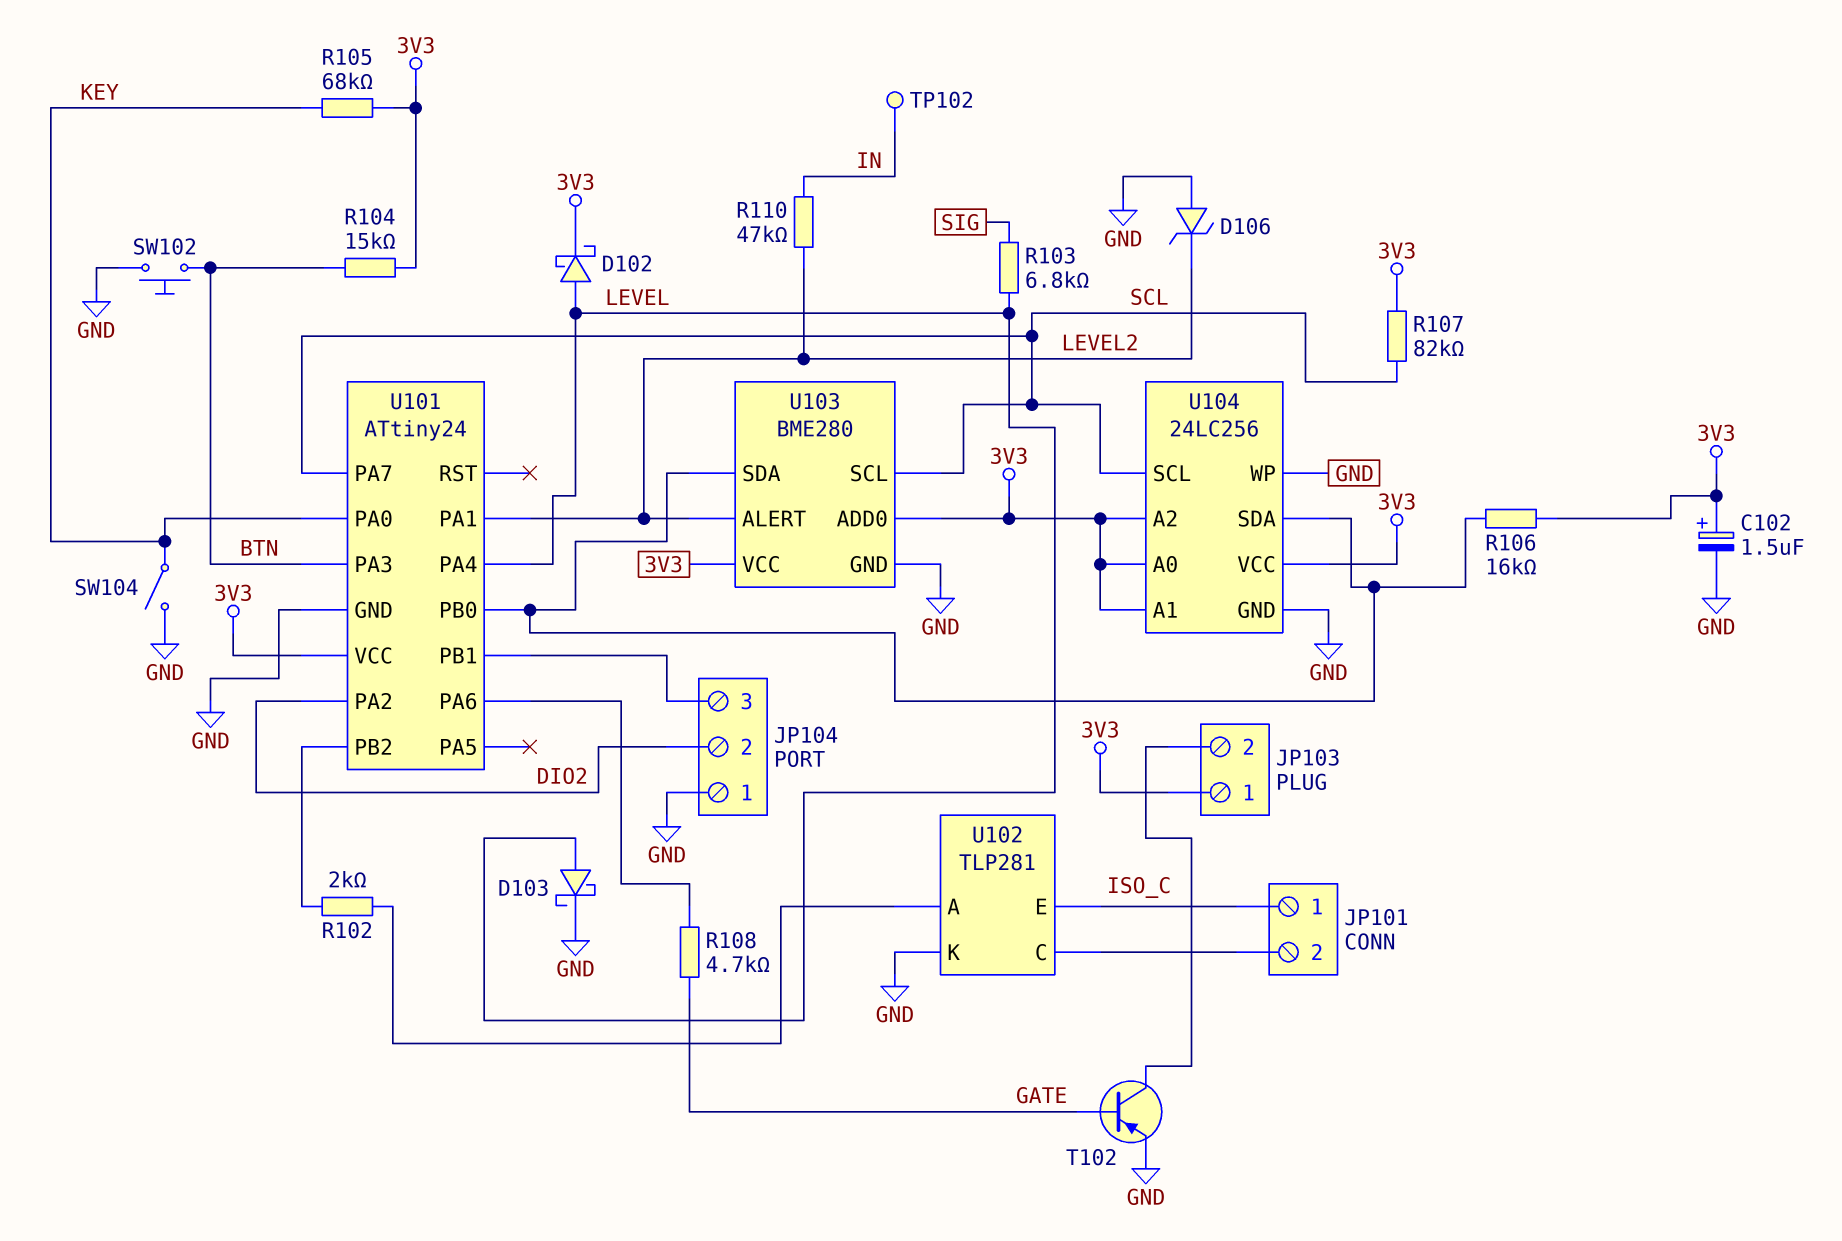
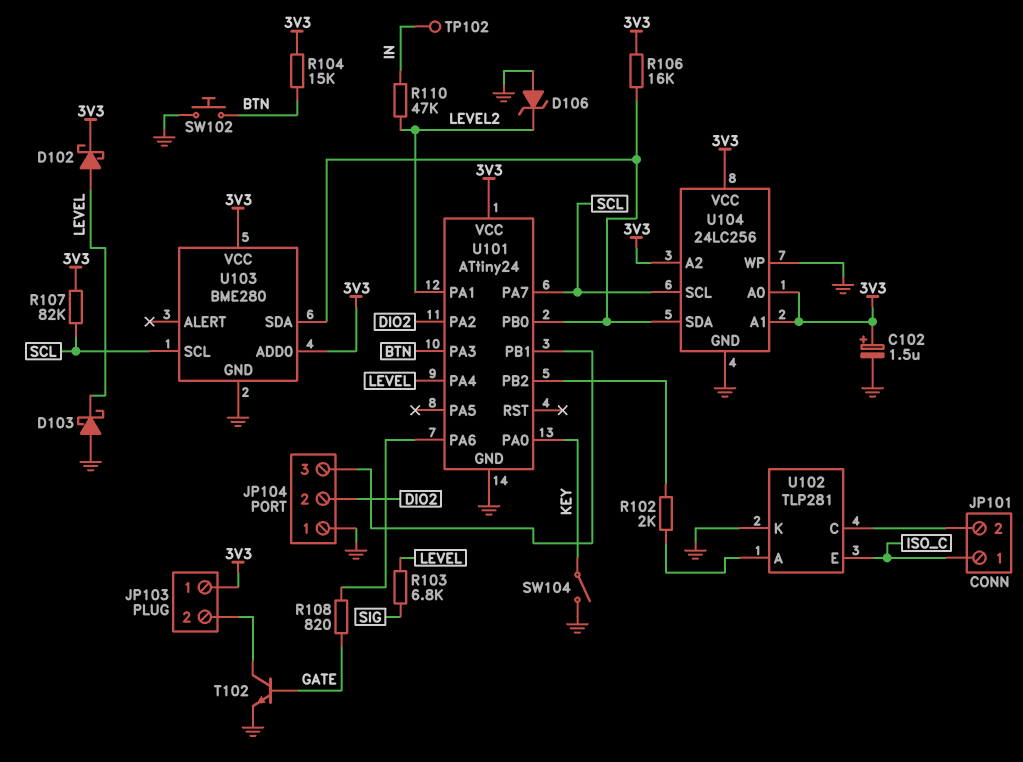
D103: schottky (A LEVEL, K GND) -> schottky (A GND, K LEVEL)
R105: 68k (3V3, KEY) -> none
R108: 4.7k (GATE, U101/PA6) -> 820 (GATE, U101/PA6)
T102: PNP (B GATE, C JP103/2, E GND) -> NPN (B GATE, C JP103/2, E GND)
U103 pin ALERT: LEVEL2 -> none

